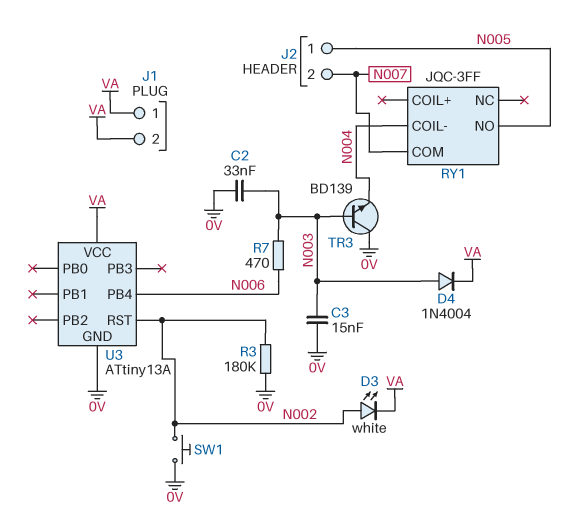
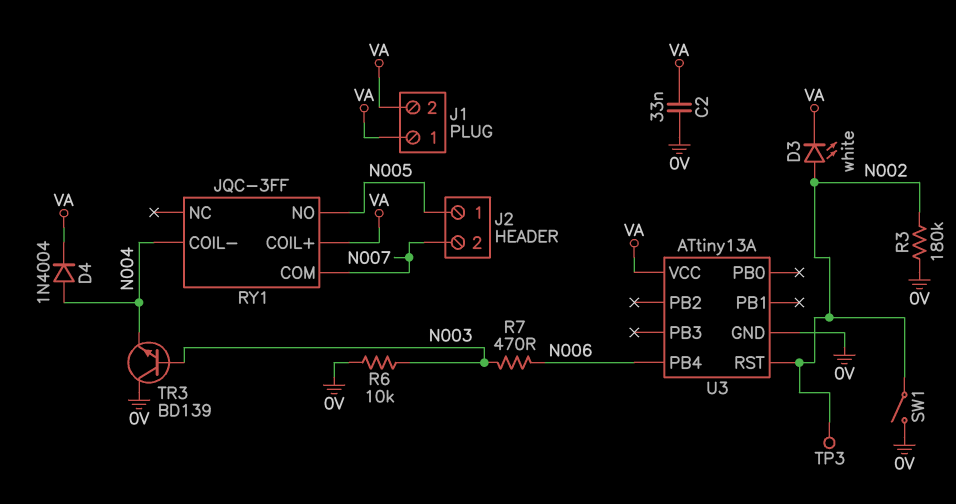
C2: 33nF (0V, N003) -> 33nF (0V, VA)
C3: 15nF (0V, N003) -> none
D4: diode 1N4004 (A N003, K VA) -> diode 1N4004 (A N004, K VA)
R6: none -> 10k (0V, N003)
RY1 pin COIL+: none -> VA
SW1: button (0V, N002) -> switch (0V, N002)
TP3: none -> test point (N002)

